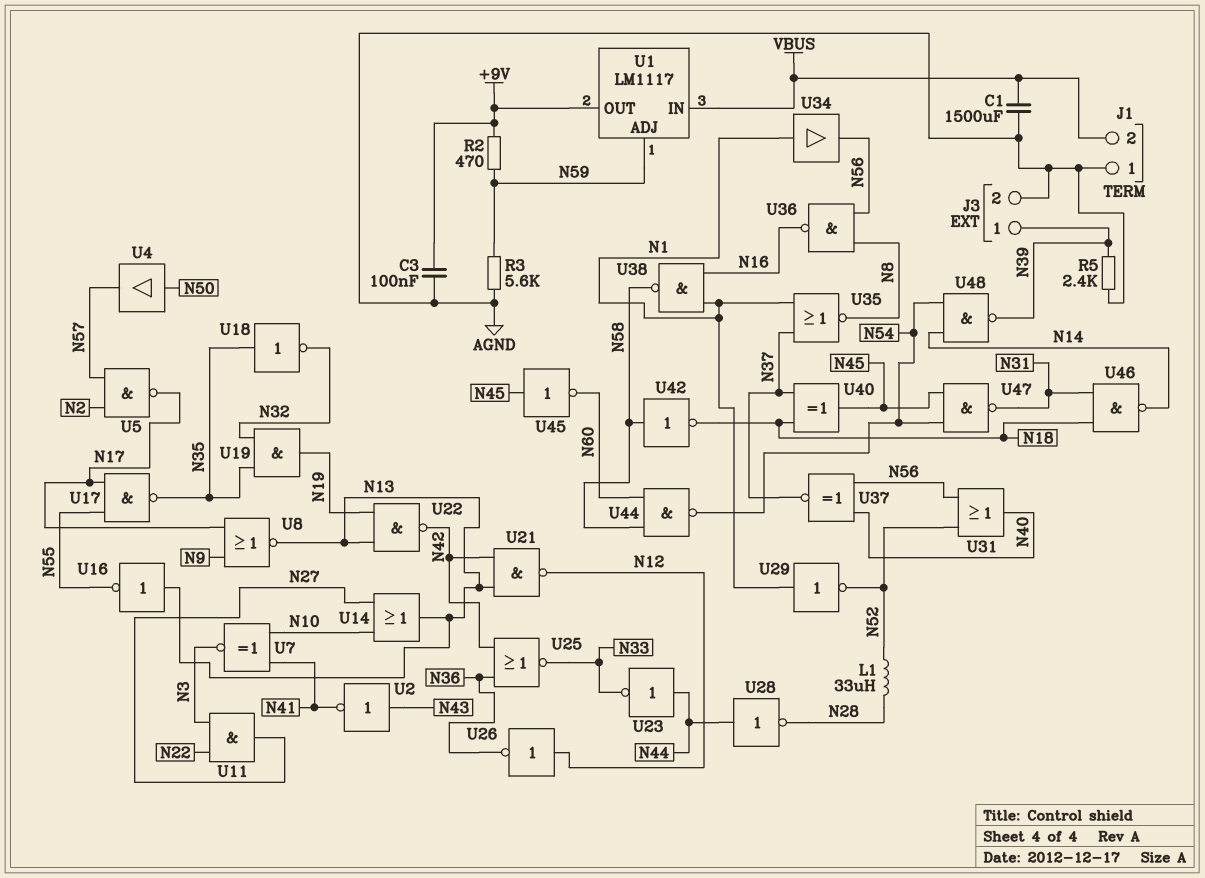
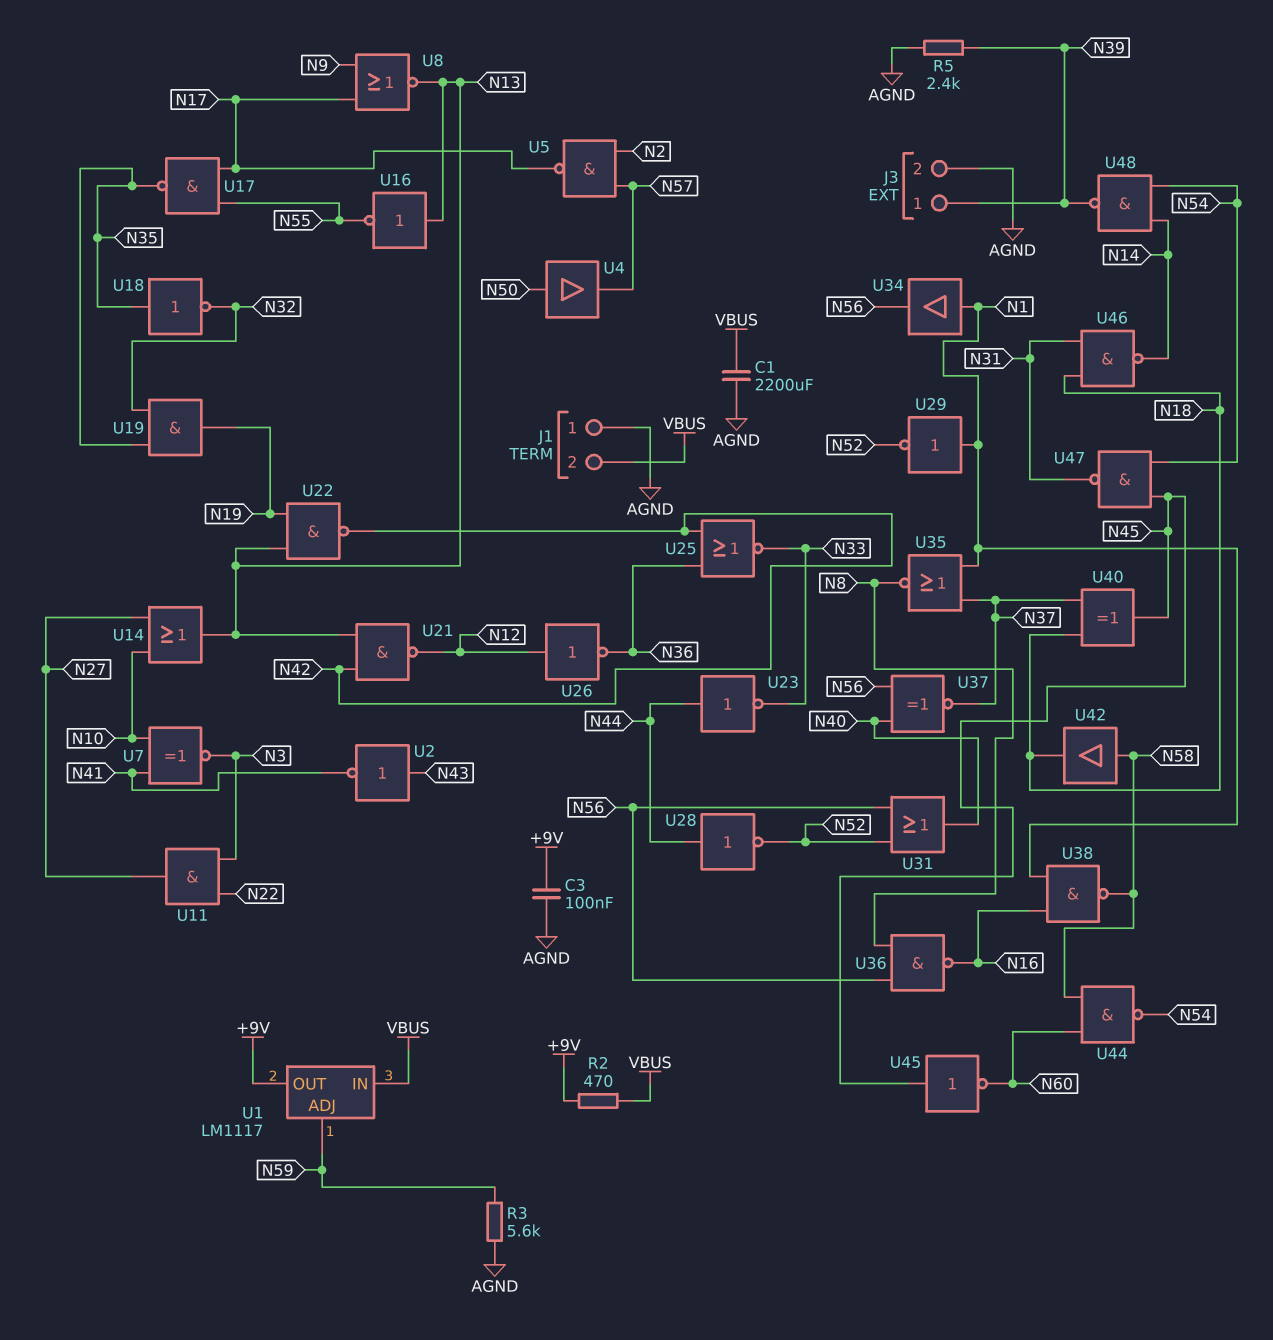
C1: 1500uF (AGND, VBUS) -> 2200uF (AGND, VBUS)
L1: 33uH (N28, N52) -> none
R2: 470 (+9V, N59) -> 470 (+9V, VBUS)
U28: NOT (in N44, out N28) -> NOT (in N44, out N52)
U42: NOT (in N58, out N18) -> buffer (in N58, out N18)

